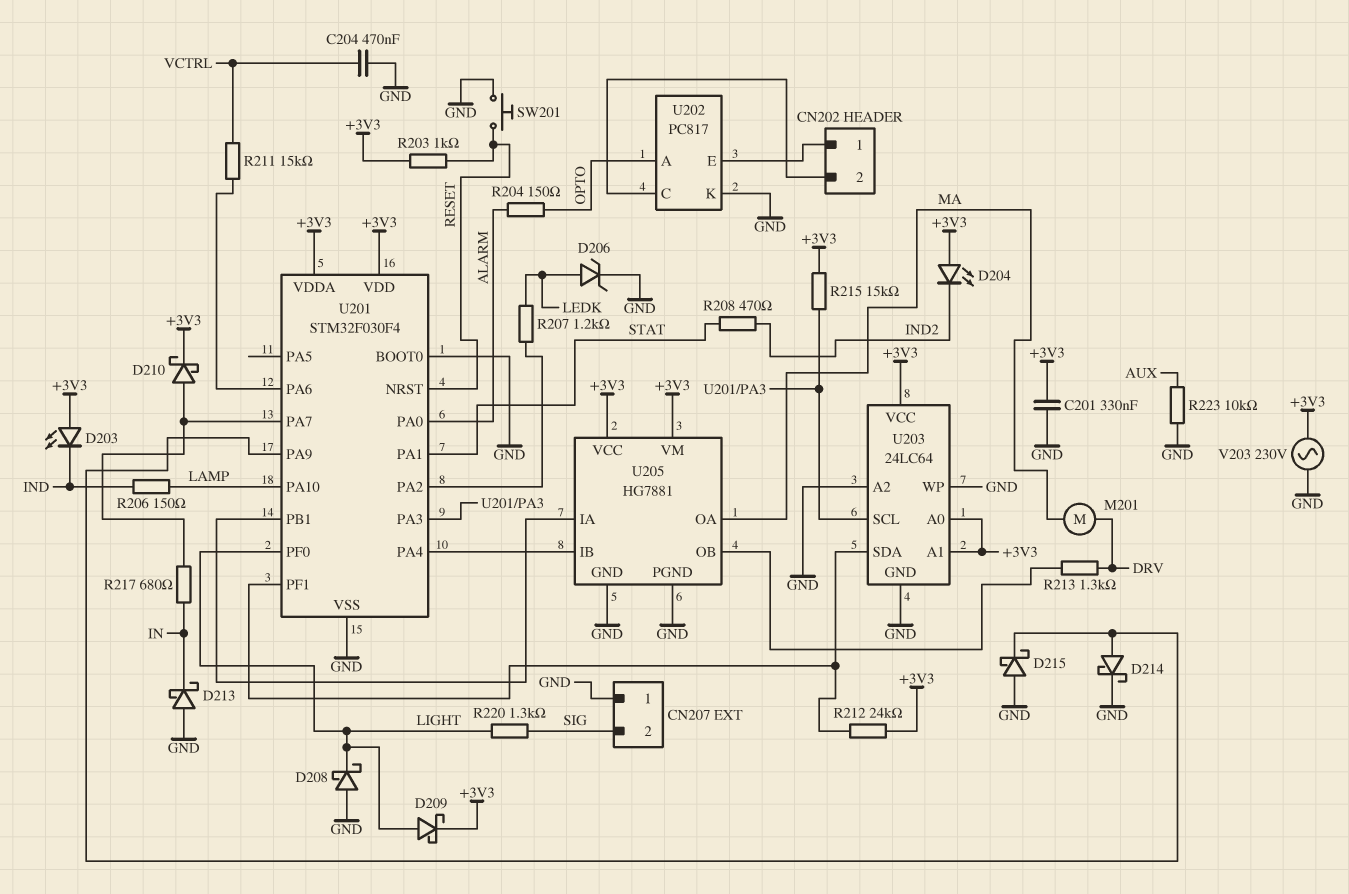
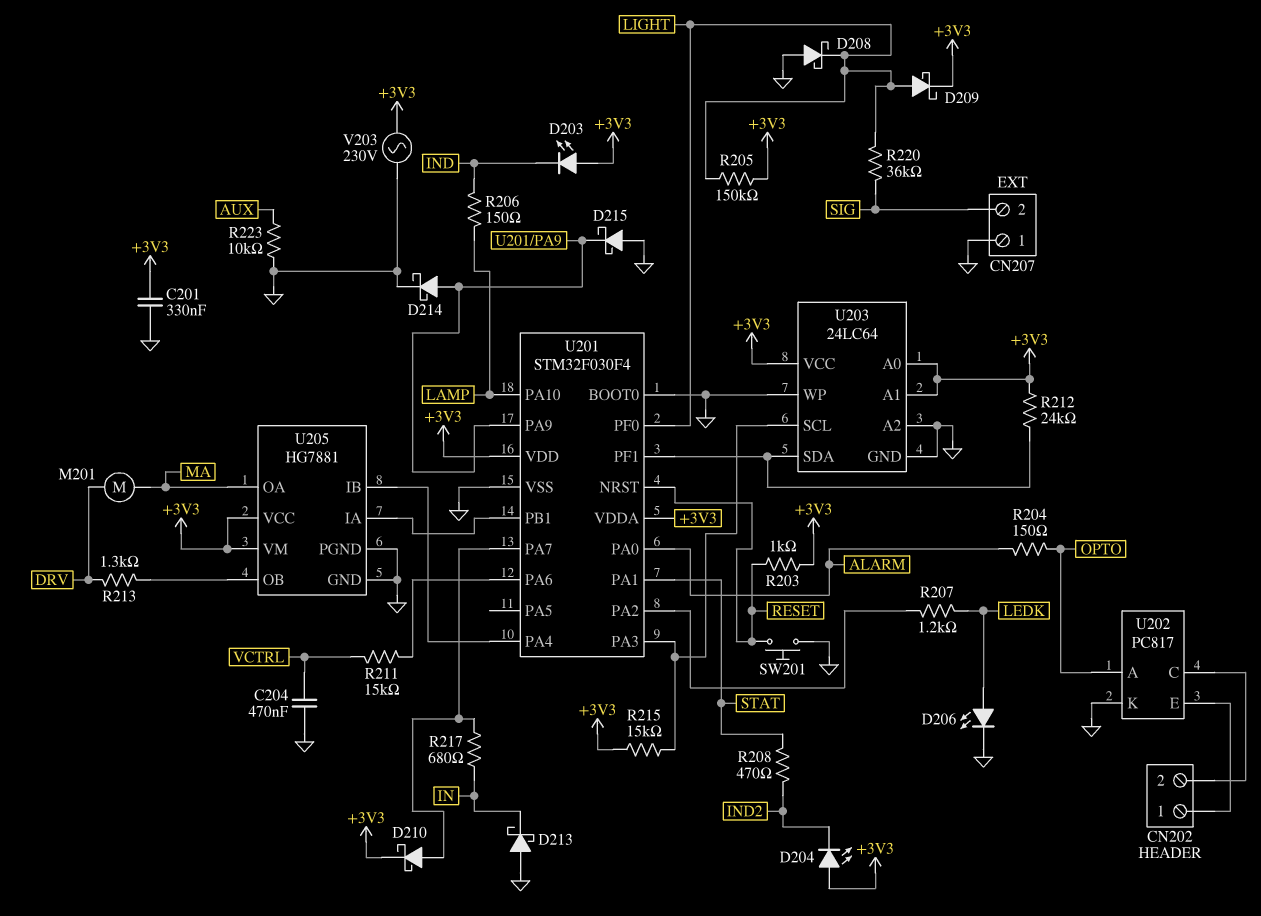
D206: zener (A LEDK, K GND) -> LED (A LEDK, K GND)
R205: none -> 150k (+3V3, LIGHT)
R220: 1.3k (LIGHT, SIG) -> 36k (LIGHT, SIG)

